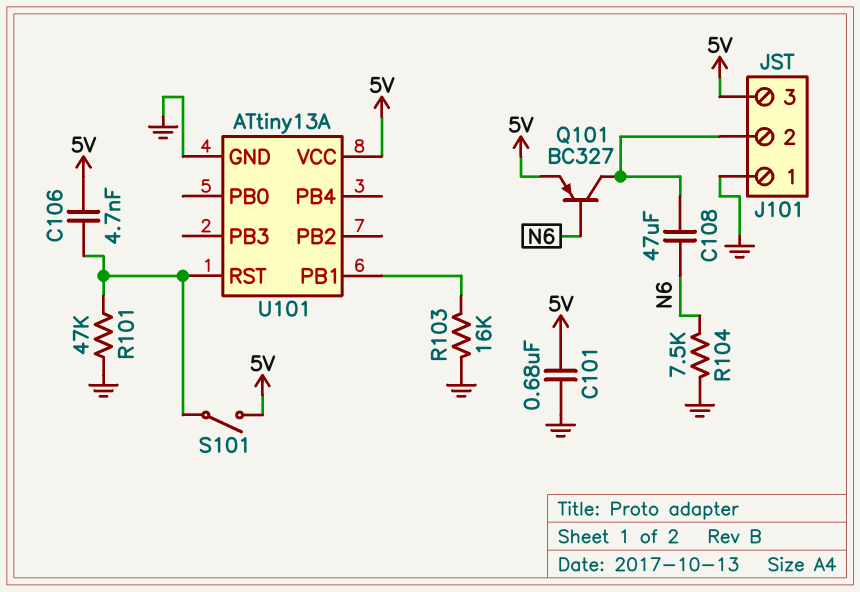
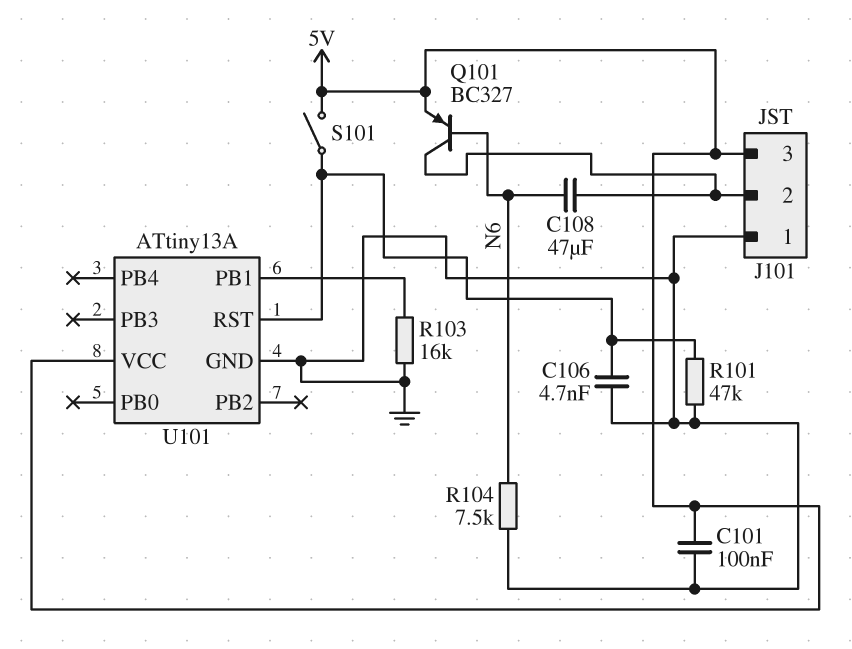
C101: 680nF (5V, GND) -> 100nF (5V, GND)
C106: 4.7nF (5V, U101/RST) -> 4.7nF (GND, U101/RST)

